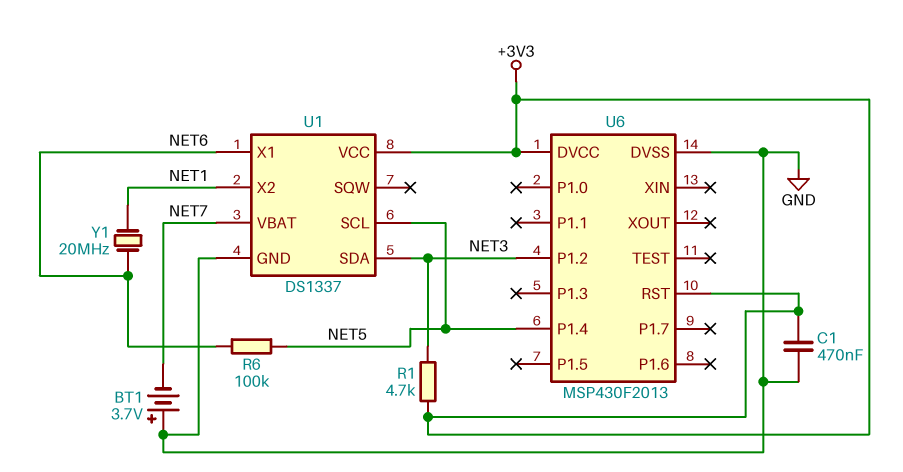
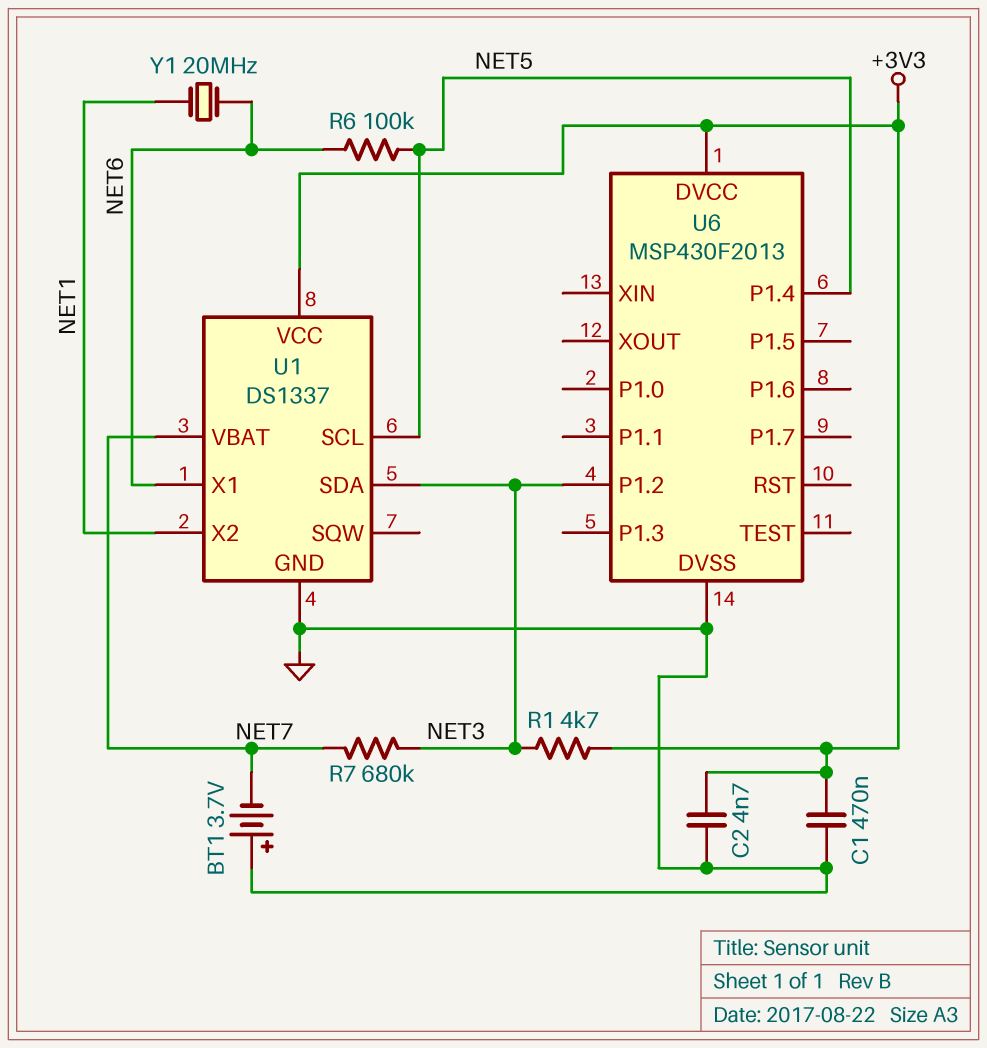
C2: none -> 4.7nF (+3V3, GND)
R7: none -> 680k (NET3, NET7)
U6 pin RST: +3V3 -> none

